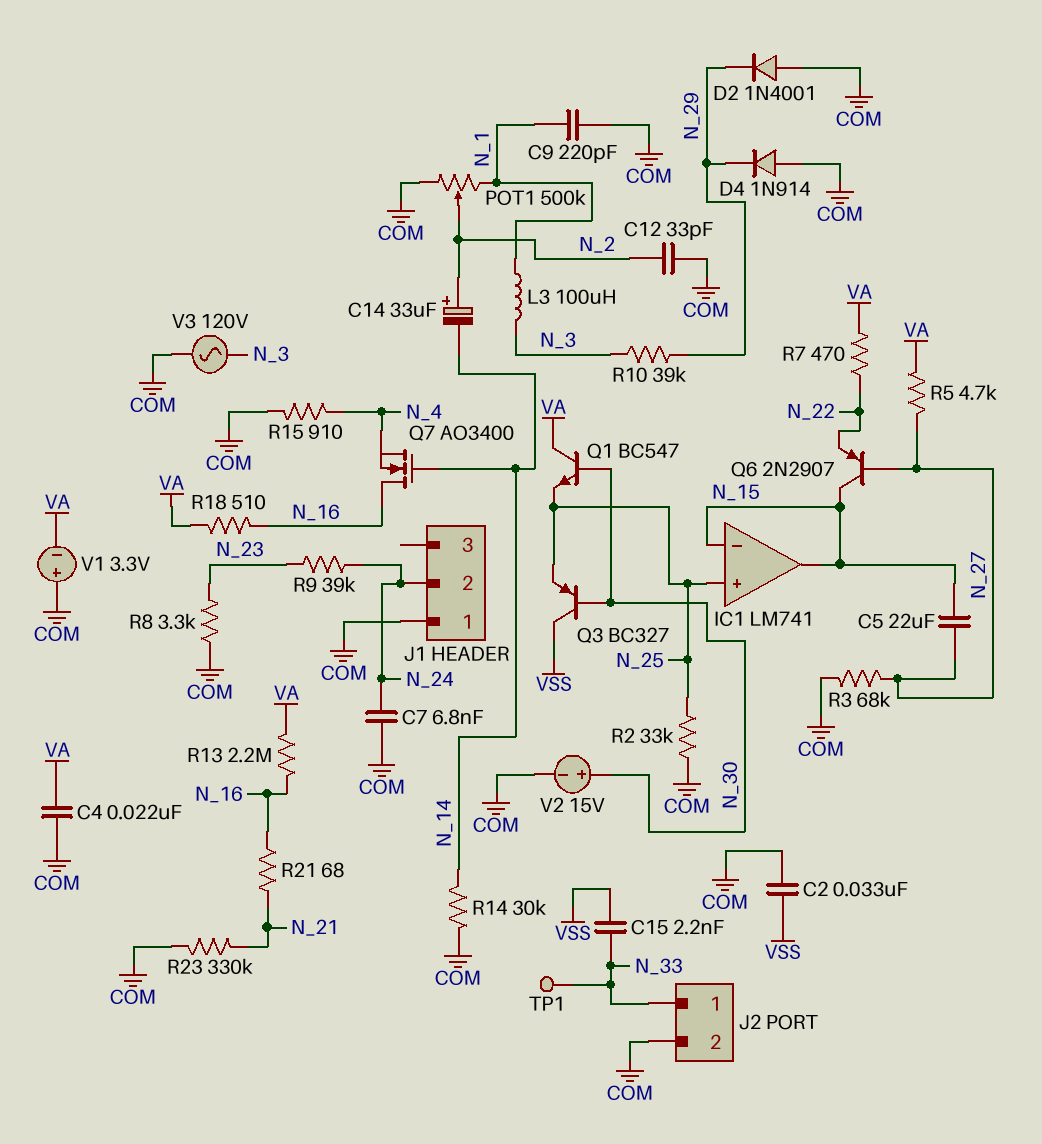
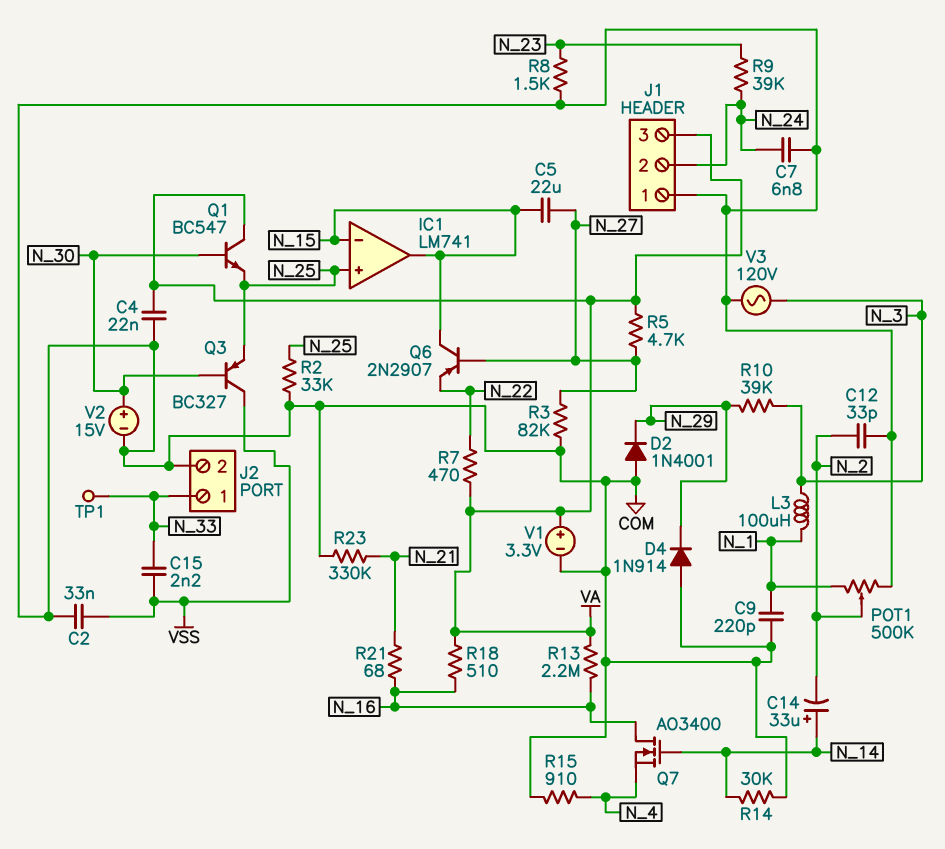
C14: 33uF (plus N_2, minus N_14) -> 33uF (plus N_14, minus N_2)
J1 pin 3: none -> VA
R3: 68k (COM, N_27) -> 82k (COM, N_27)
R8: 3.3k (COM, N_23) -> 1.5k (COM, N_23)
V1: 3.3V (plus COM, minus VA) -> 3.3V (plus VA, minus COM)

